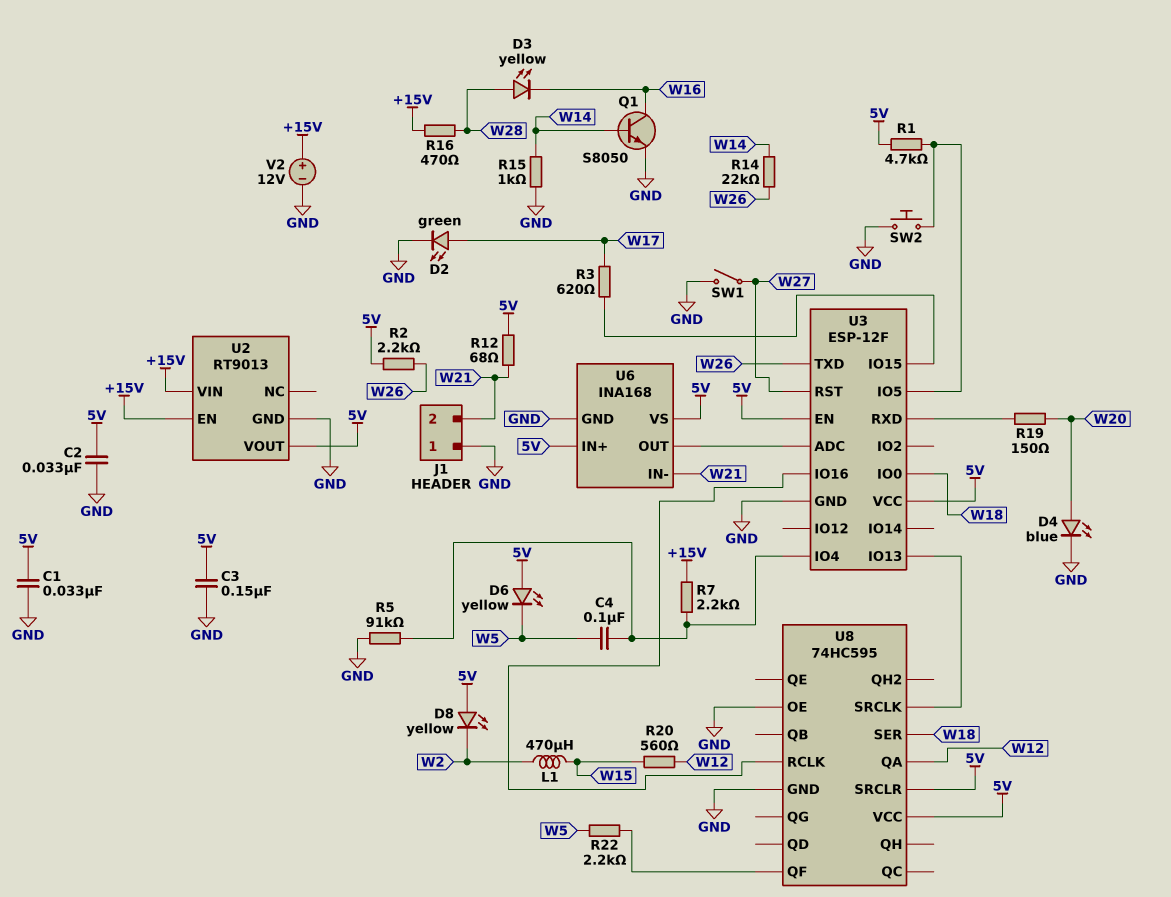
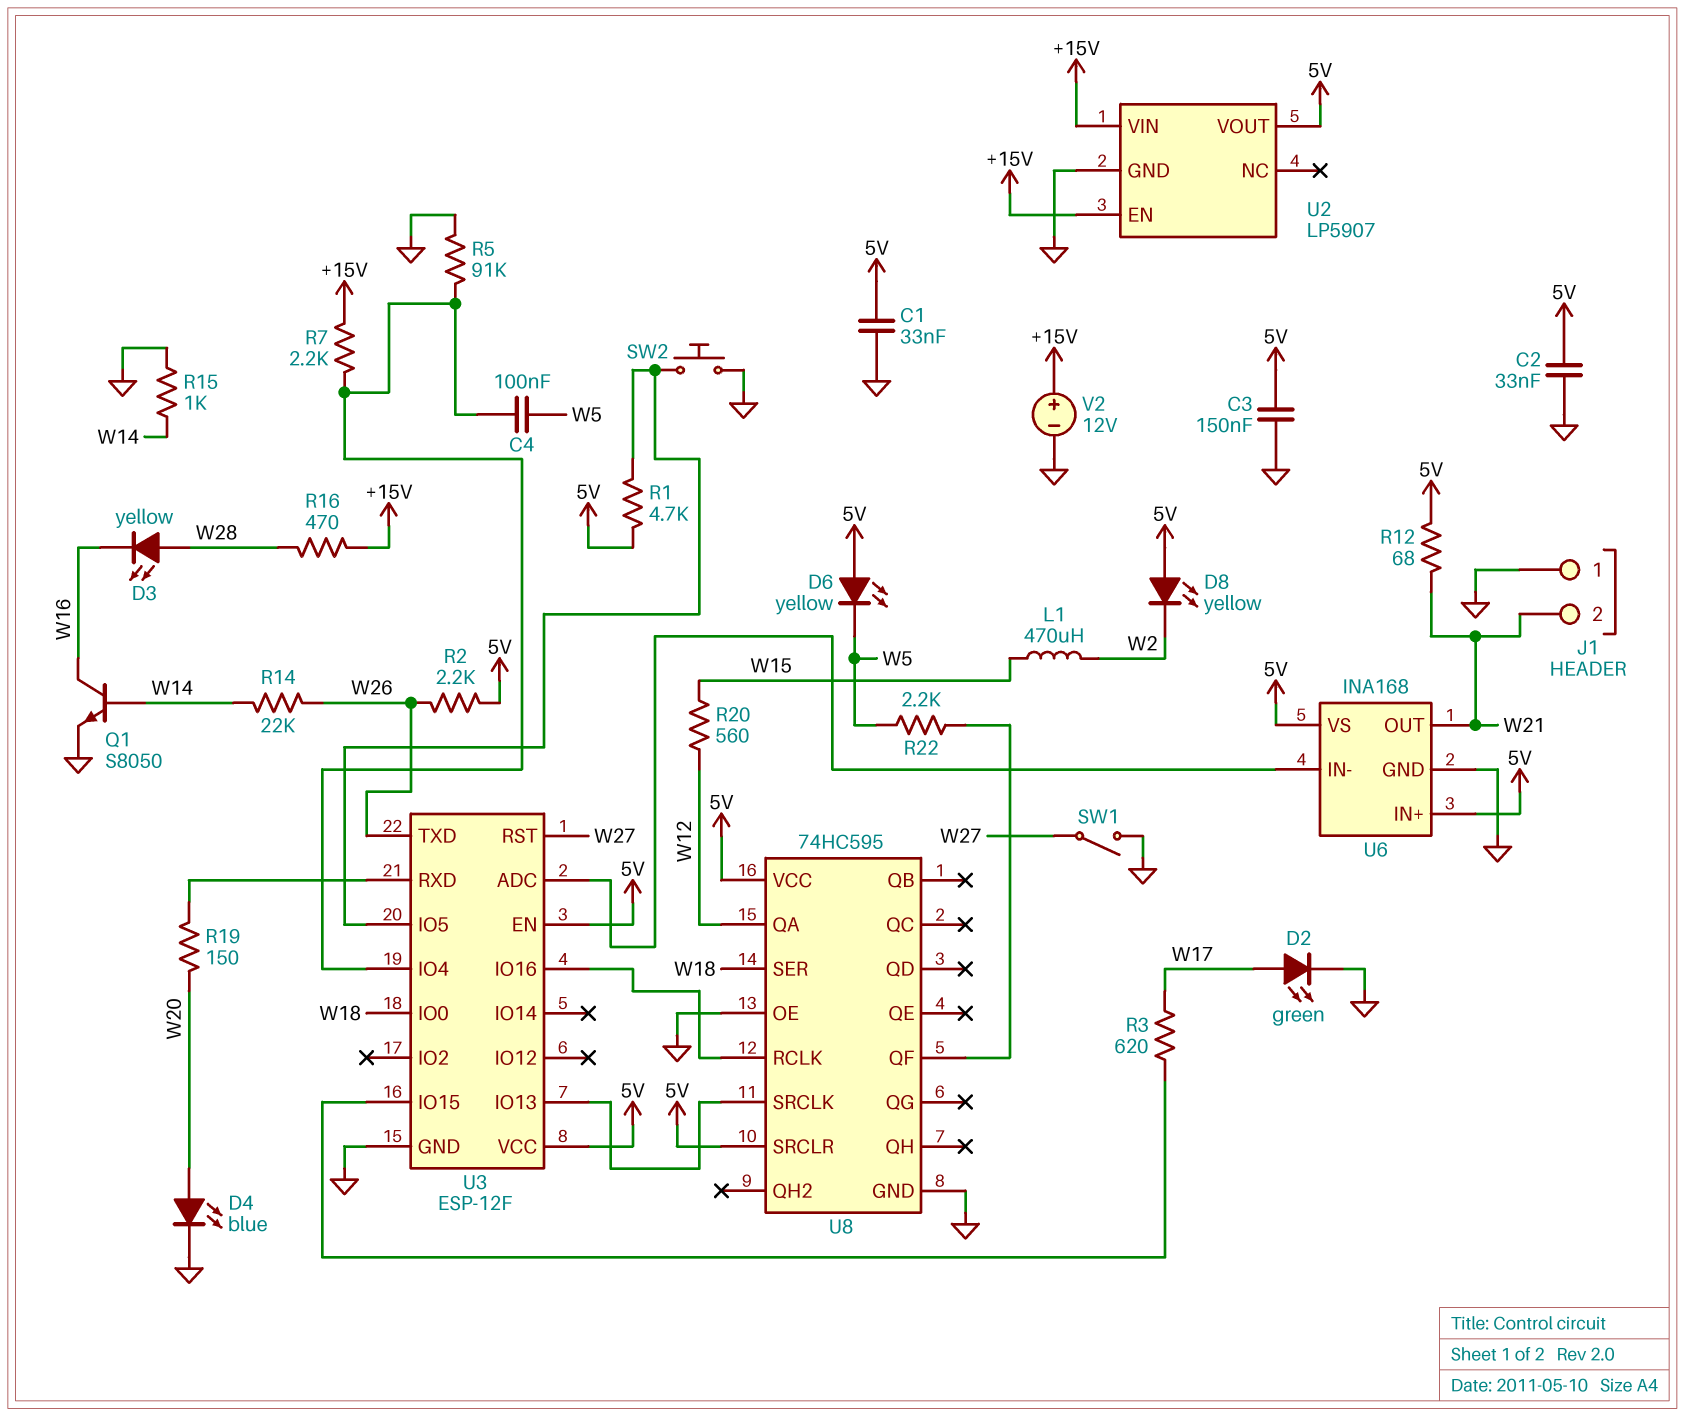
U2: RT9013 -> LP5907
U6 pin IN-: W21 -> U3/ADC
U6 pin OUT: U3/ADC -> W21

